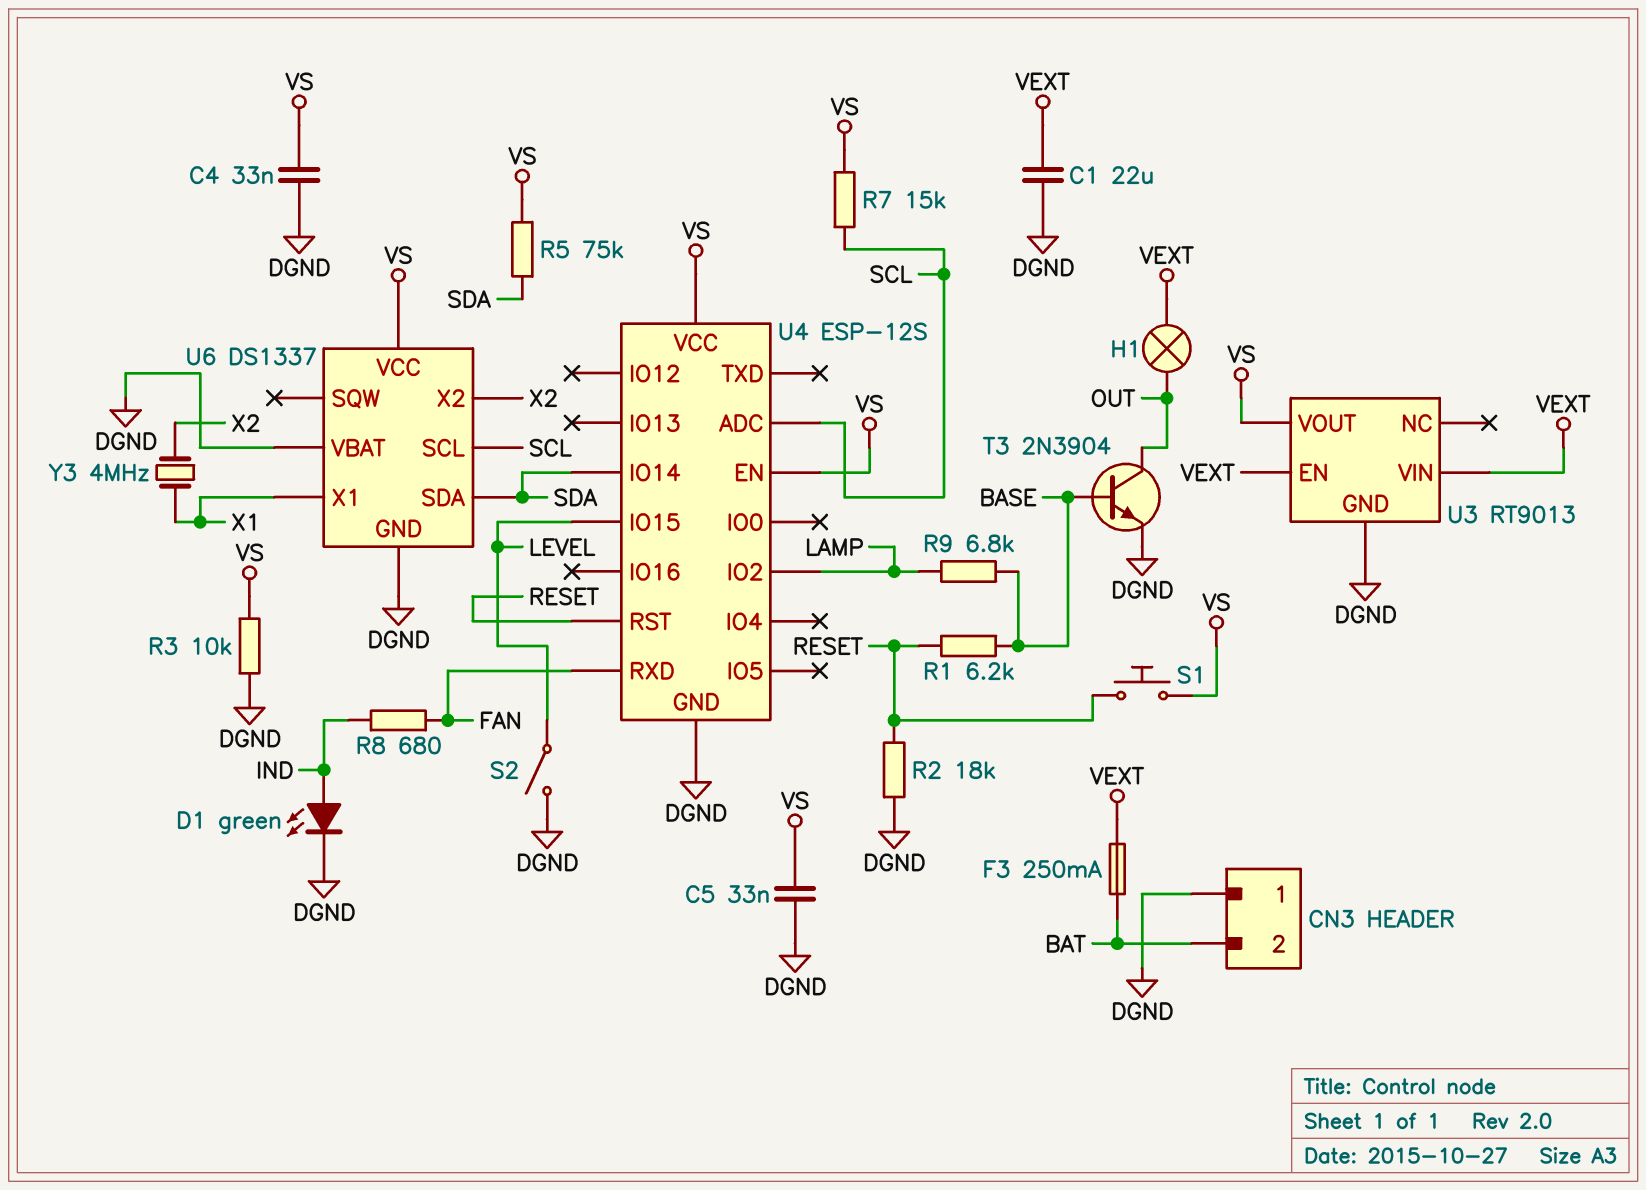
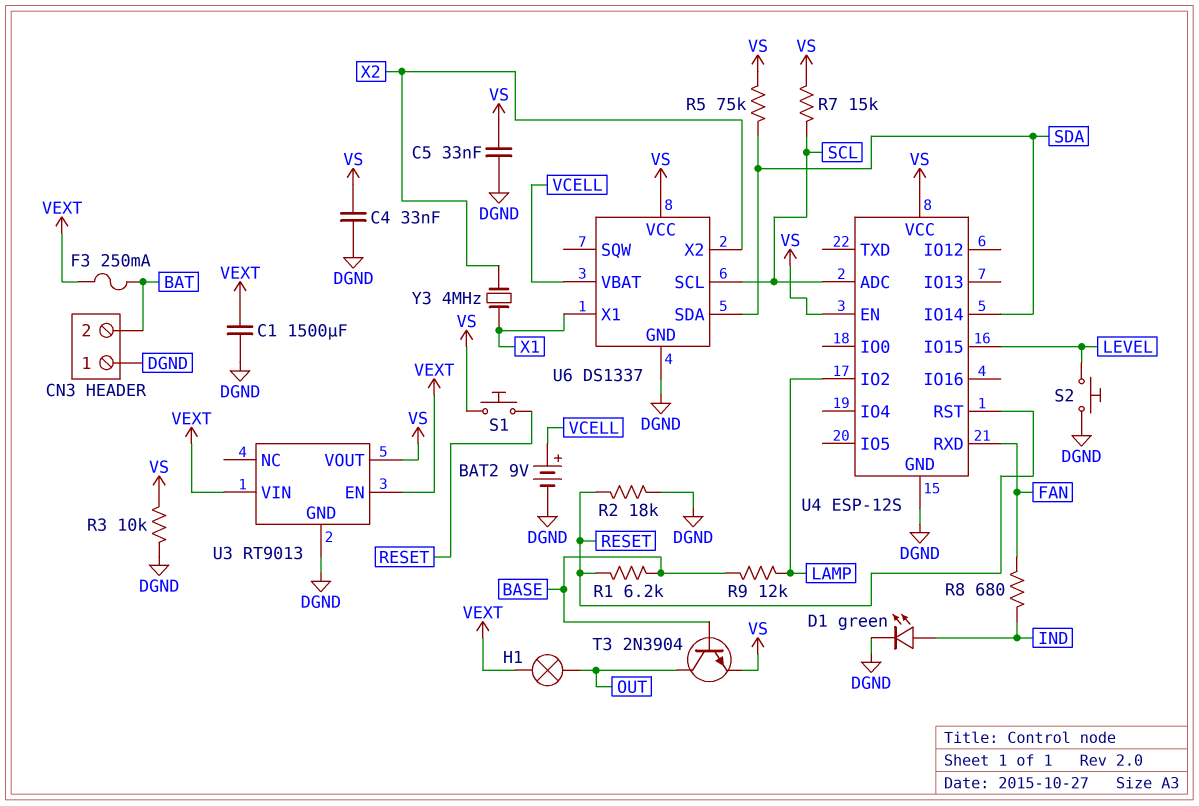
BAT2: none -> 9V (plus VCELL, minus DGND)
C1: 22uF (DGND, VEXT) -> 1500uF (DGND, VEXT)
R9: 6.8k (BASE, LAMP) -> 12k (BASE, LAMP)
S2: switch (DGND, LEVEL) -> button (DGND, LEVEL)
T3: NPN 2N3904 (B BASE, C OUT, E DGND) -> NPN 2N3904 (B BASE, C OUT, E VS)
U6 pin VBAT: DGND -> VCELL

